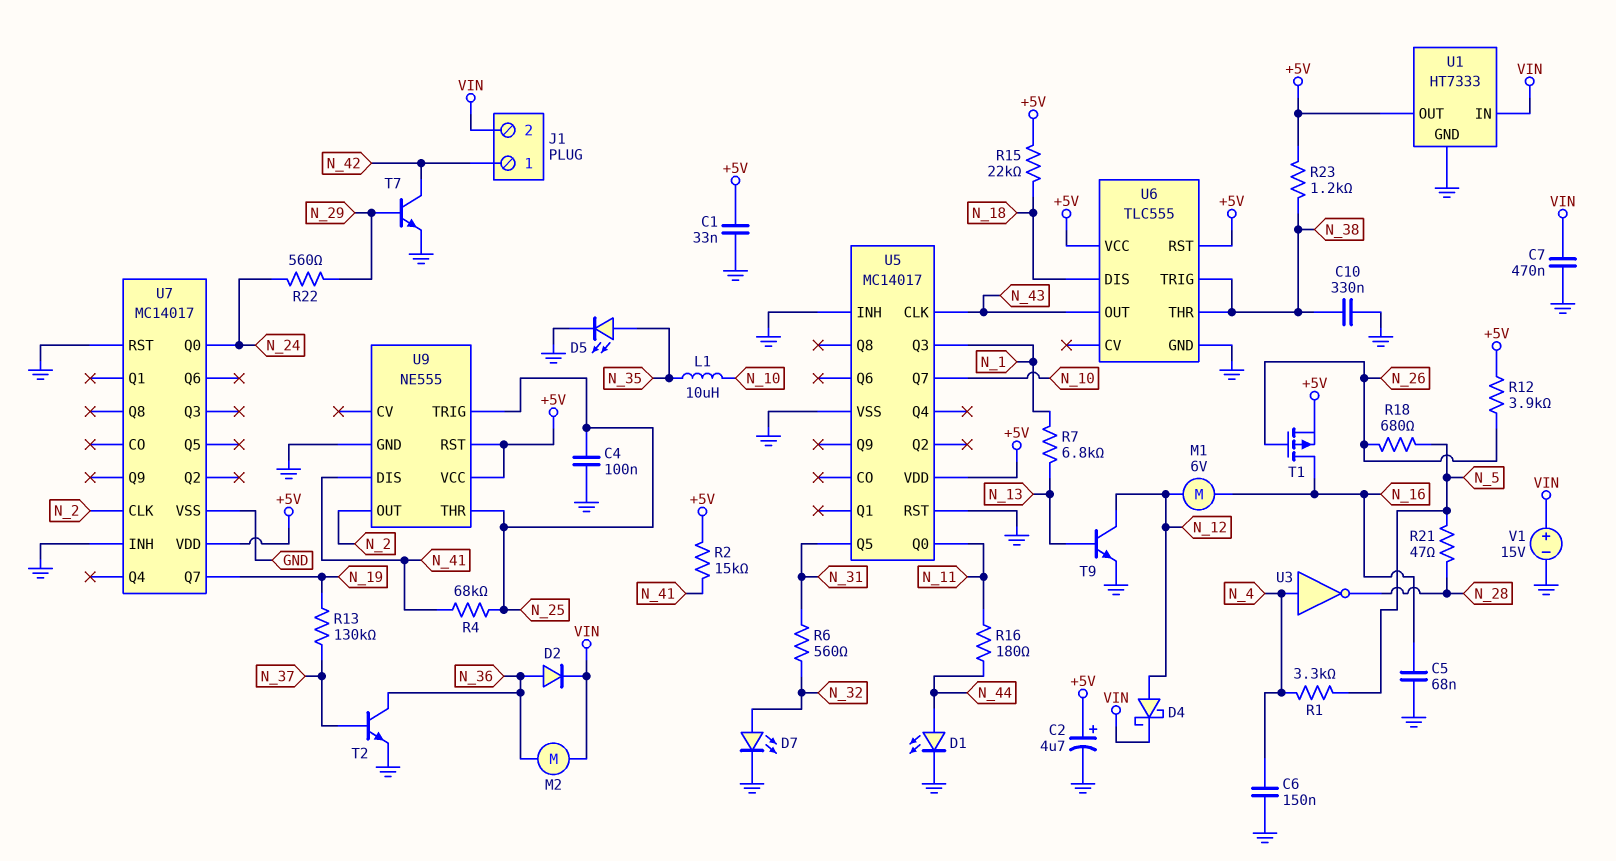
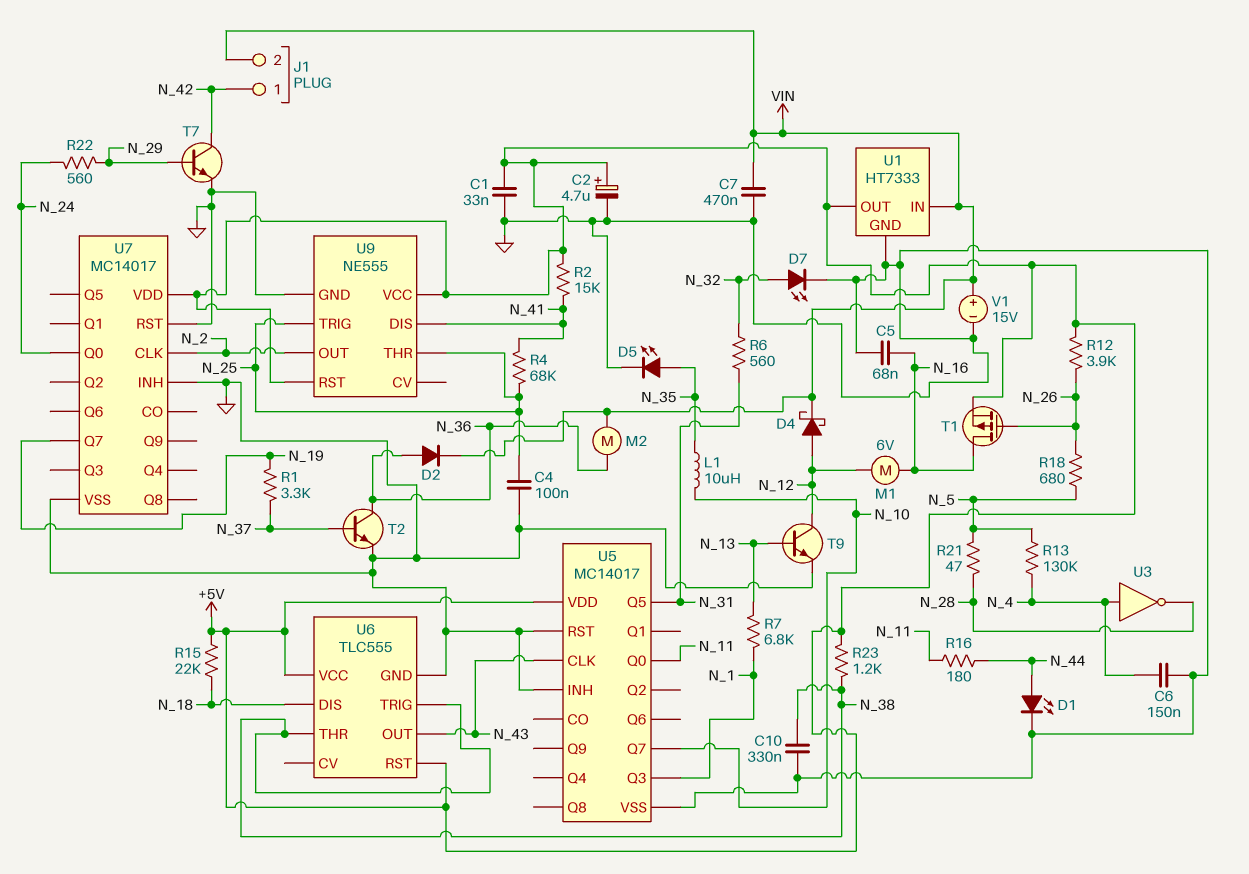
R1: 3.3k (N_4, N_5) -> 3.3k (N_19, N_37)
R13: 130k (N_19, N_37) -> 130k (N_4, N_5)

